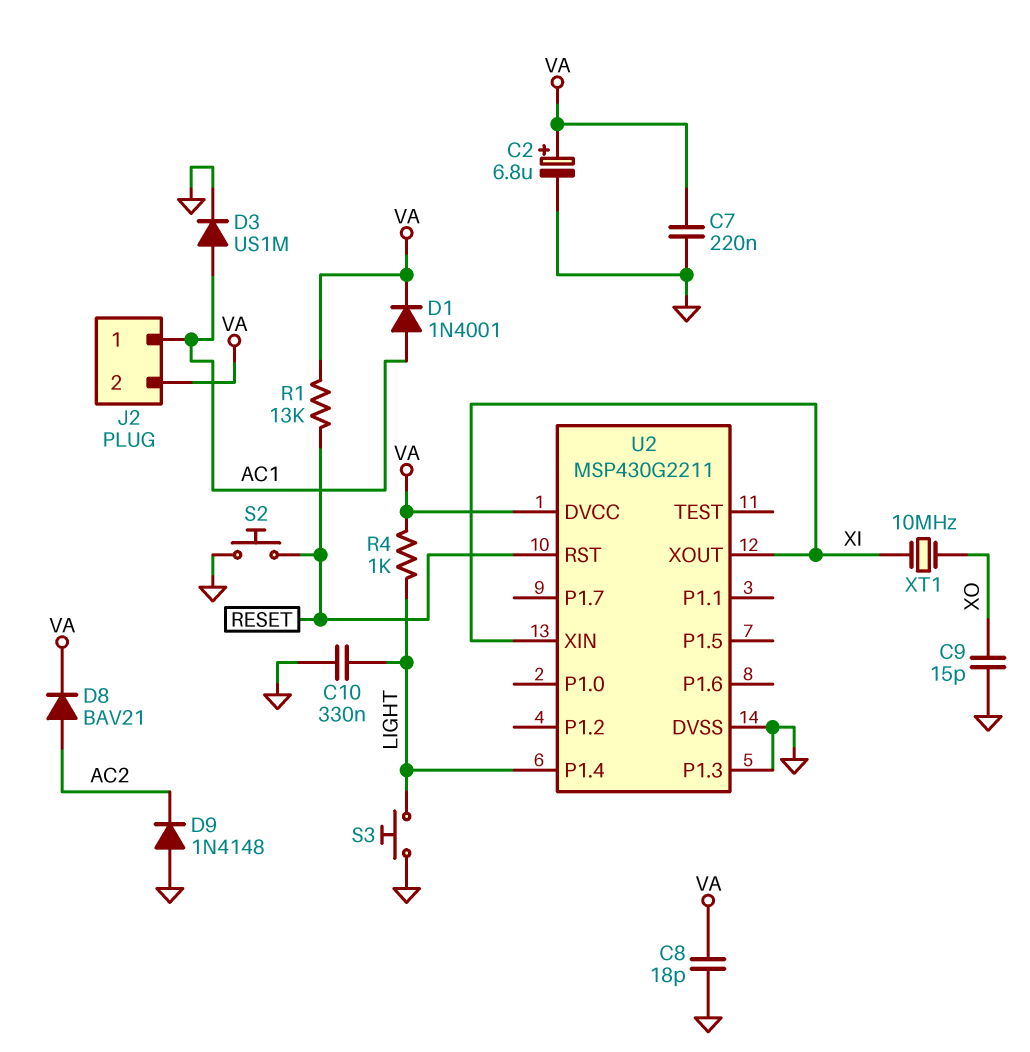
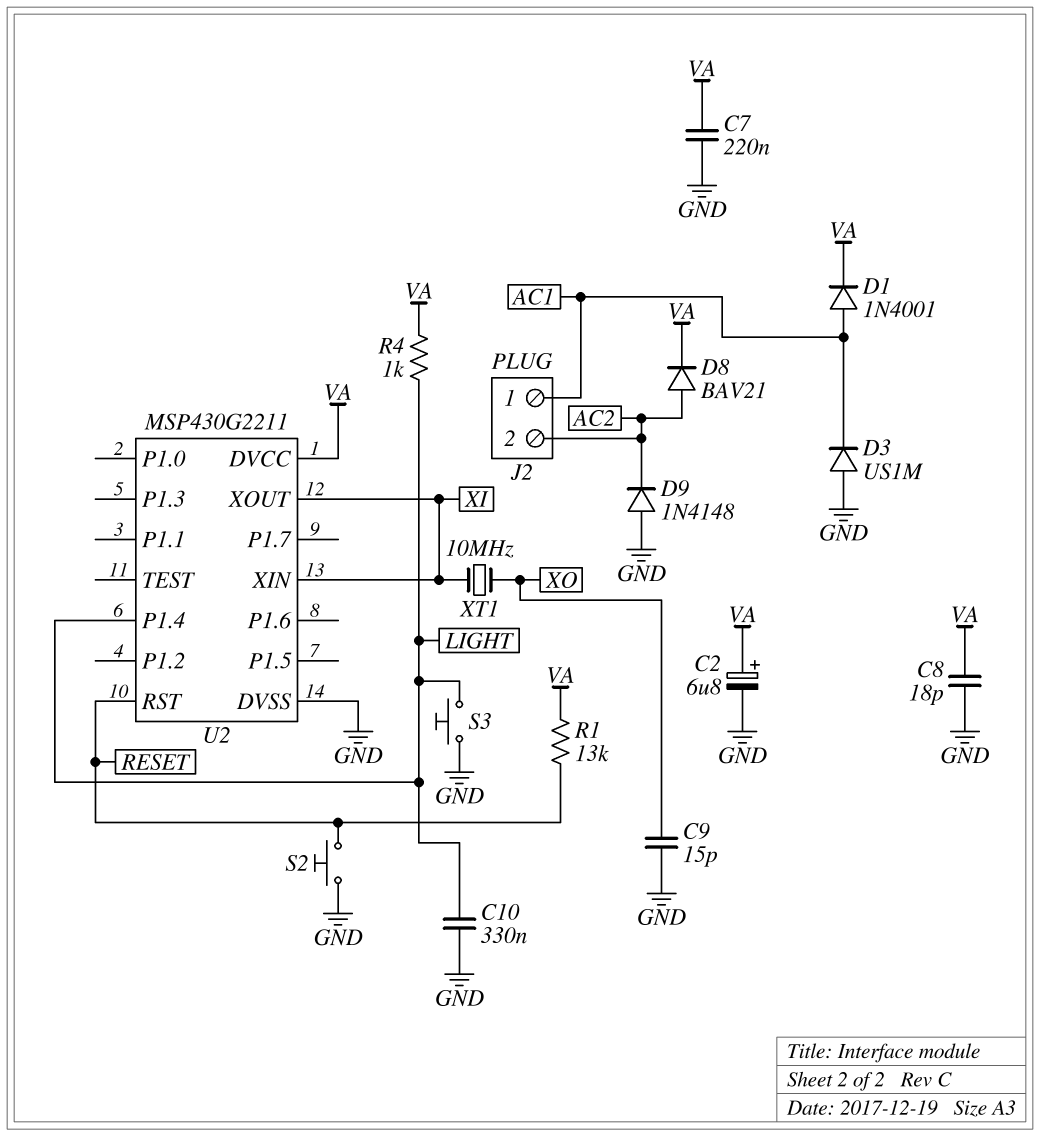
D3: diode US1M (A AC1, K GND) -> diode US1M (A GND, K AC1)
J2 pin 2: VA -> AC2
U2 pin P1.3: GND -> none

